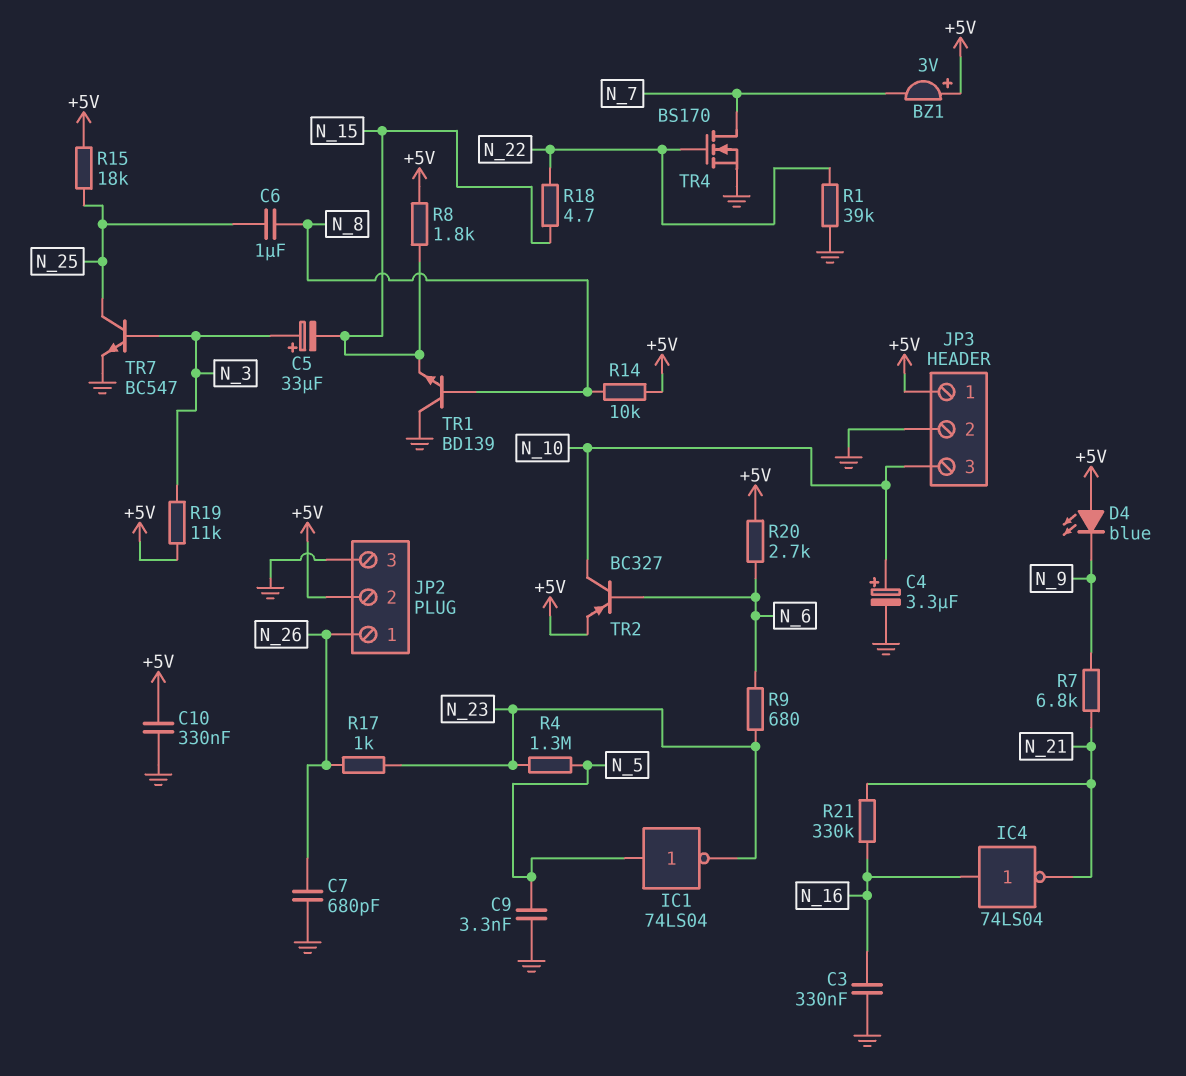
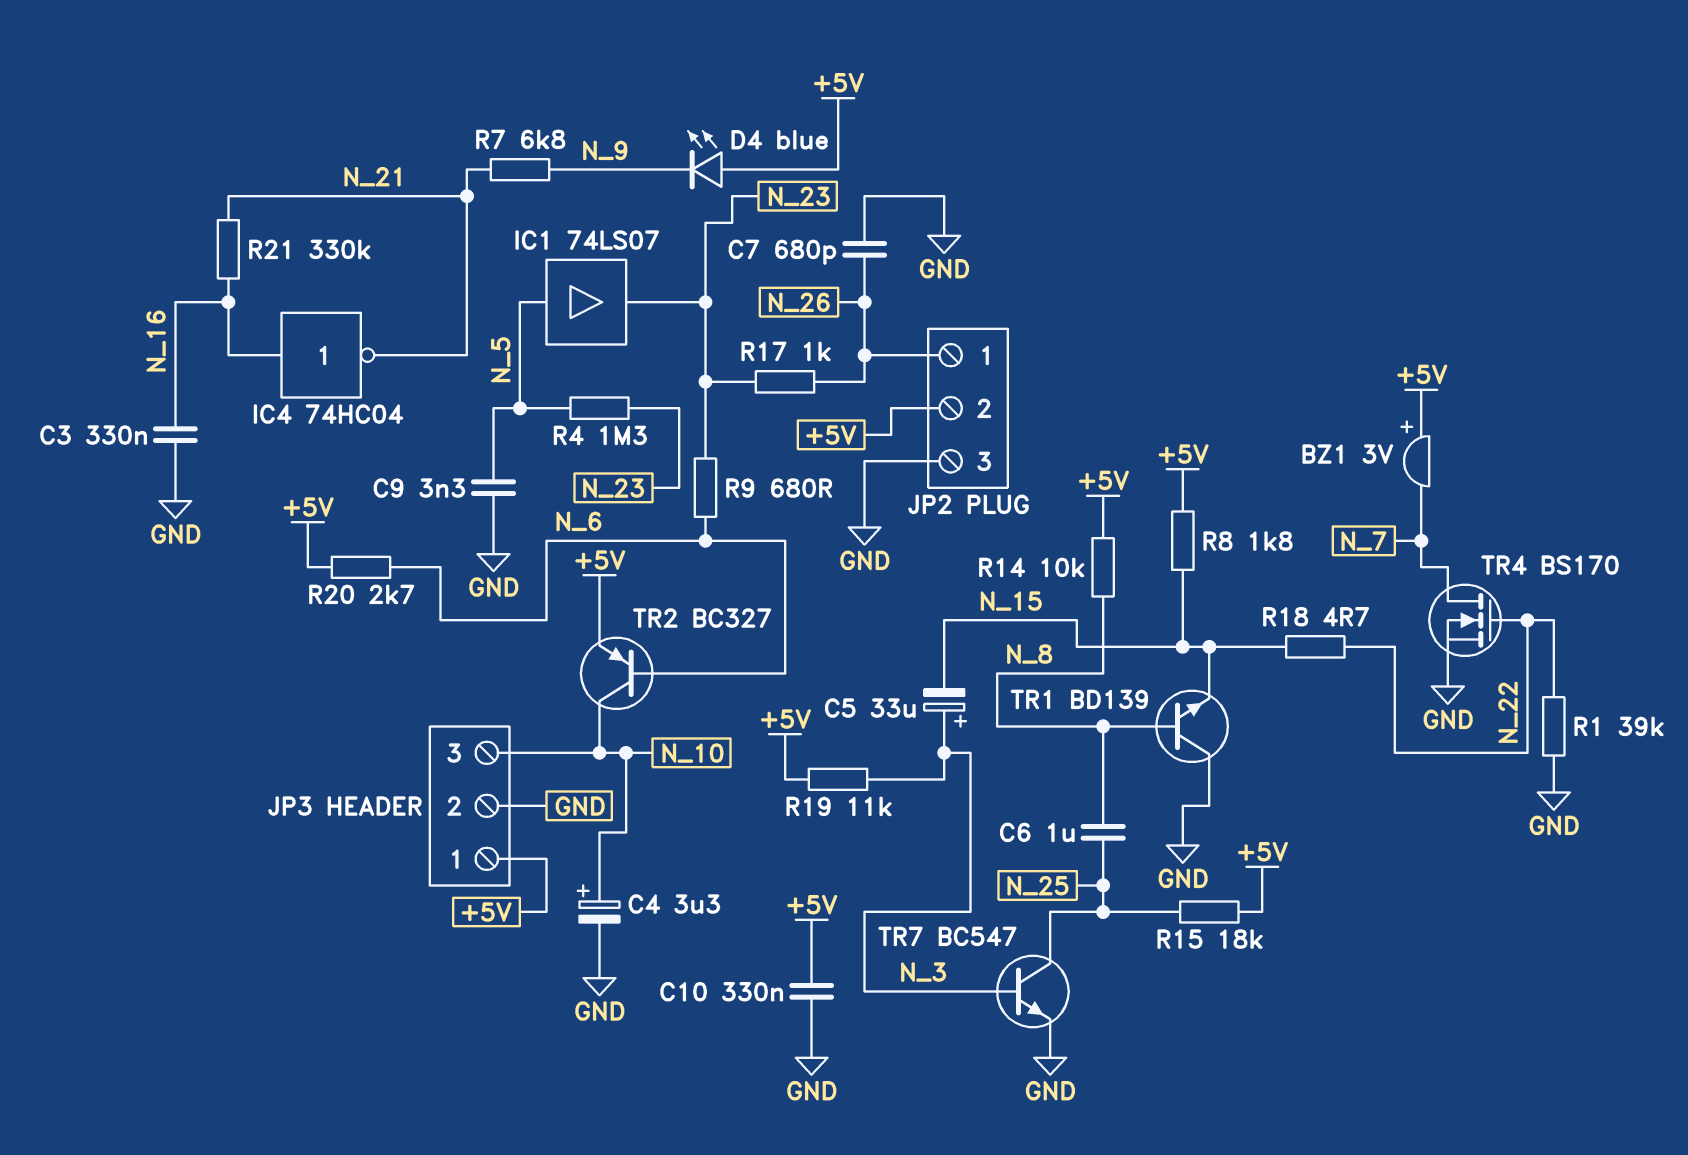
IC1: NOT 74LS04 (in N_5, out N_23) -> buffer 74LS07 (in N_5, out N_23)
IC4: NOT 74LS04 (in N_16, out N_21) -> NOT 74HC04 (in N_16, out N_21)

